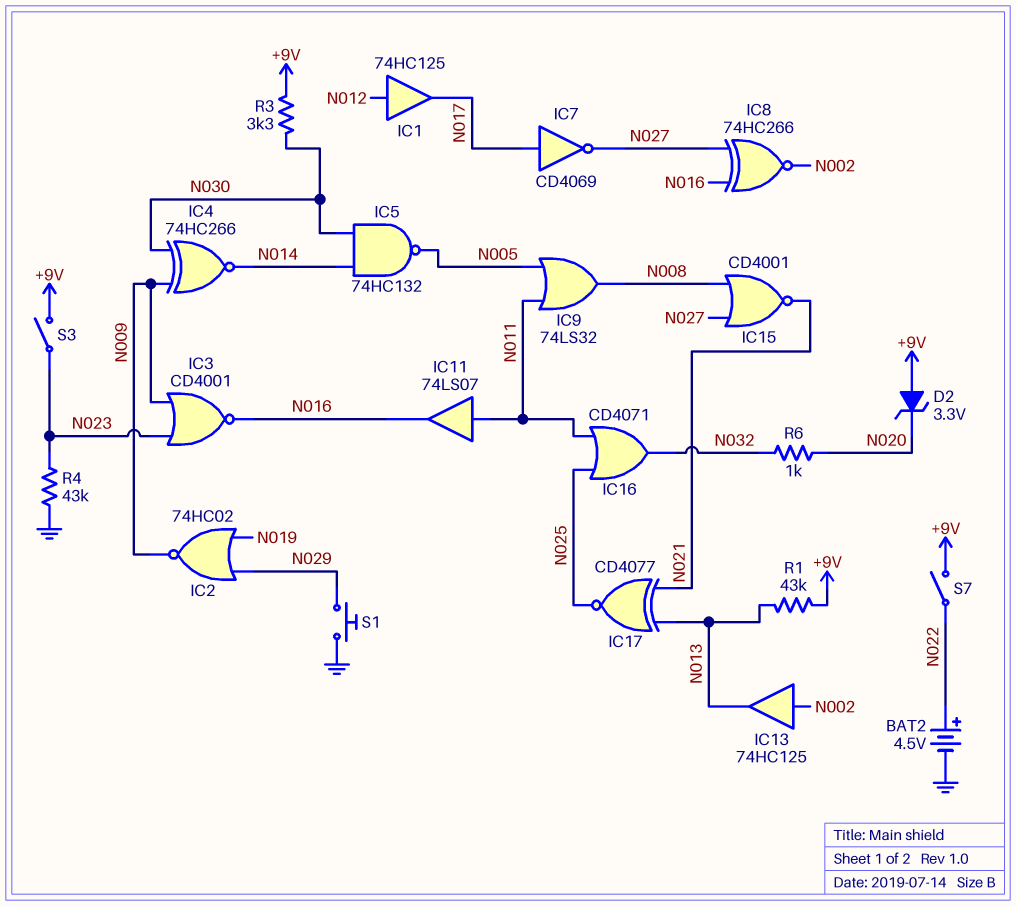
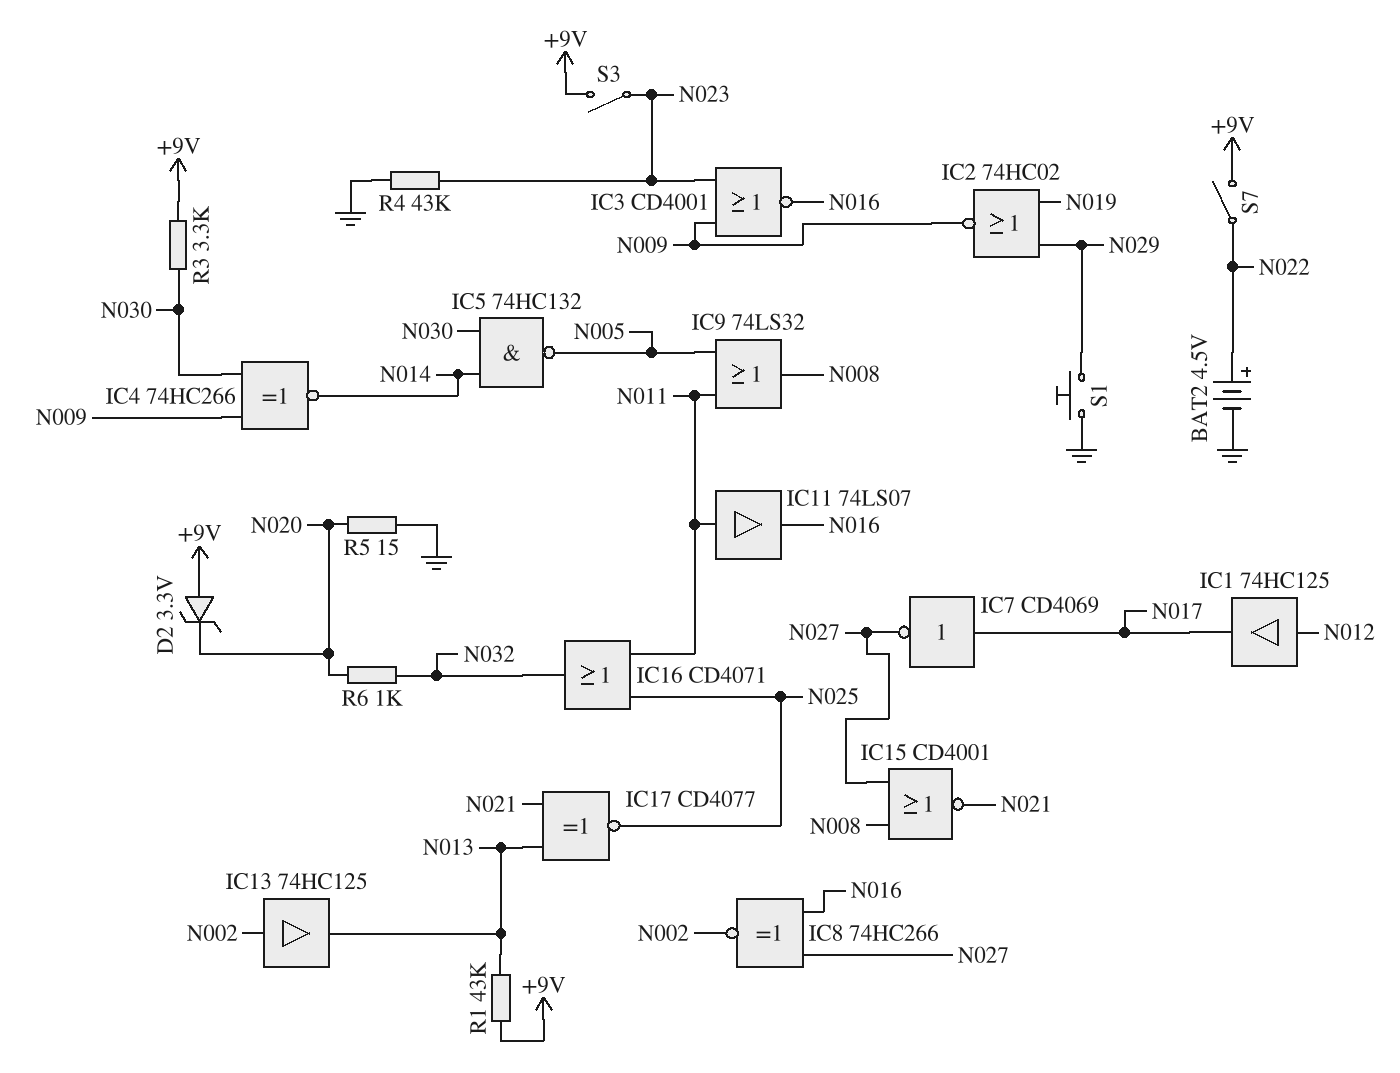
R5: none -> 15 (GND, N020)

